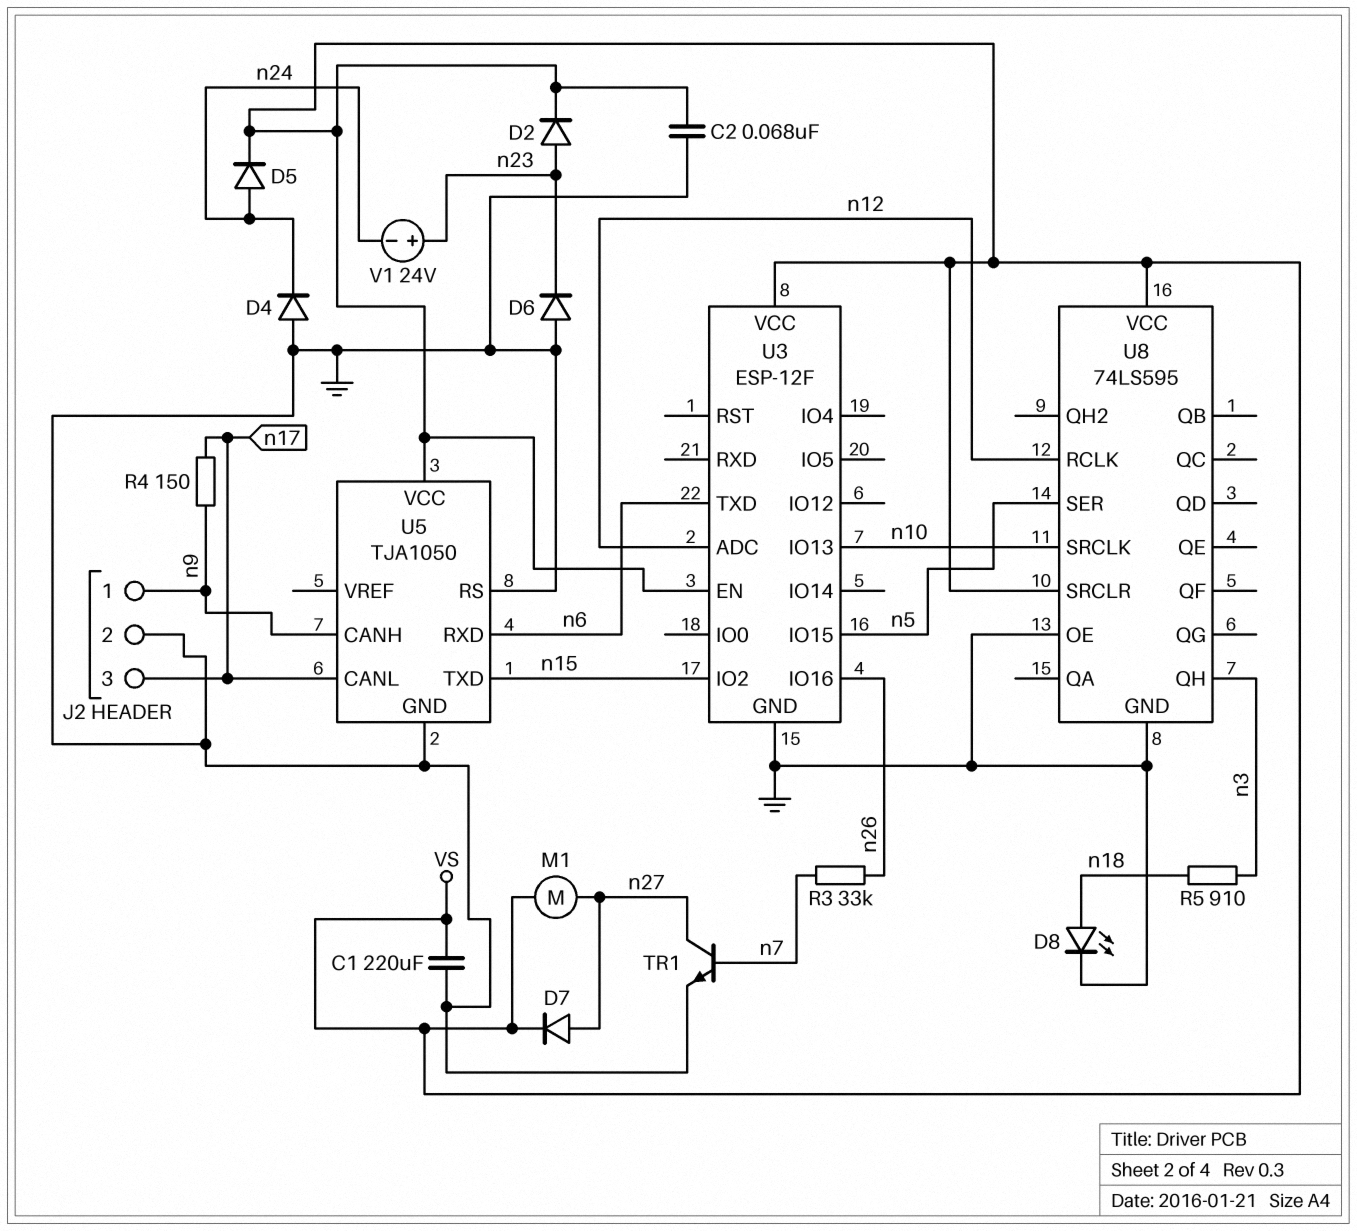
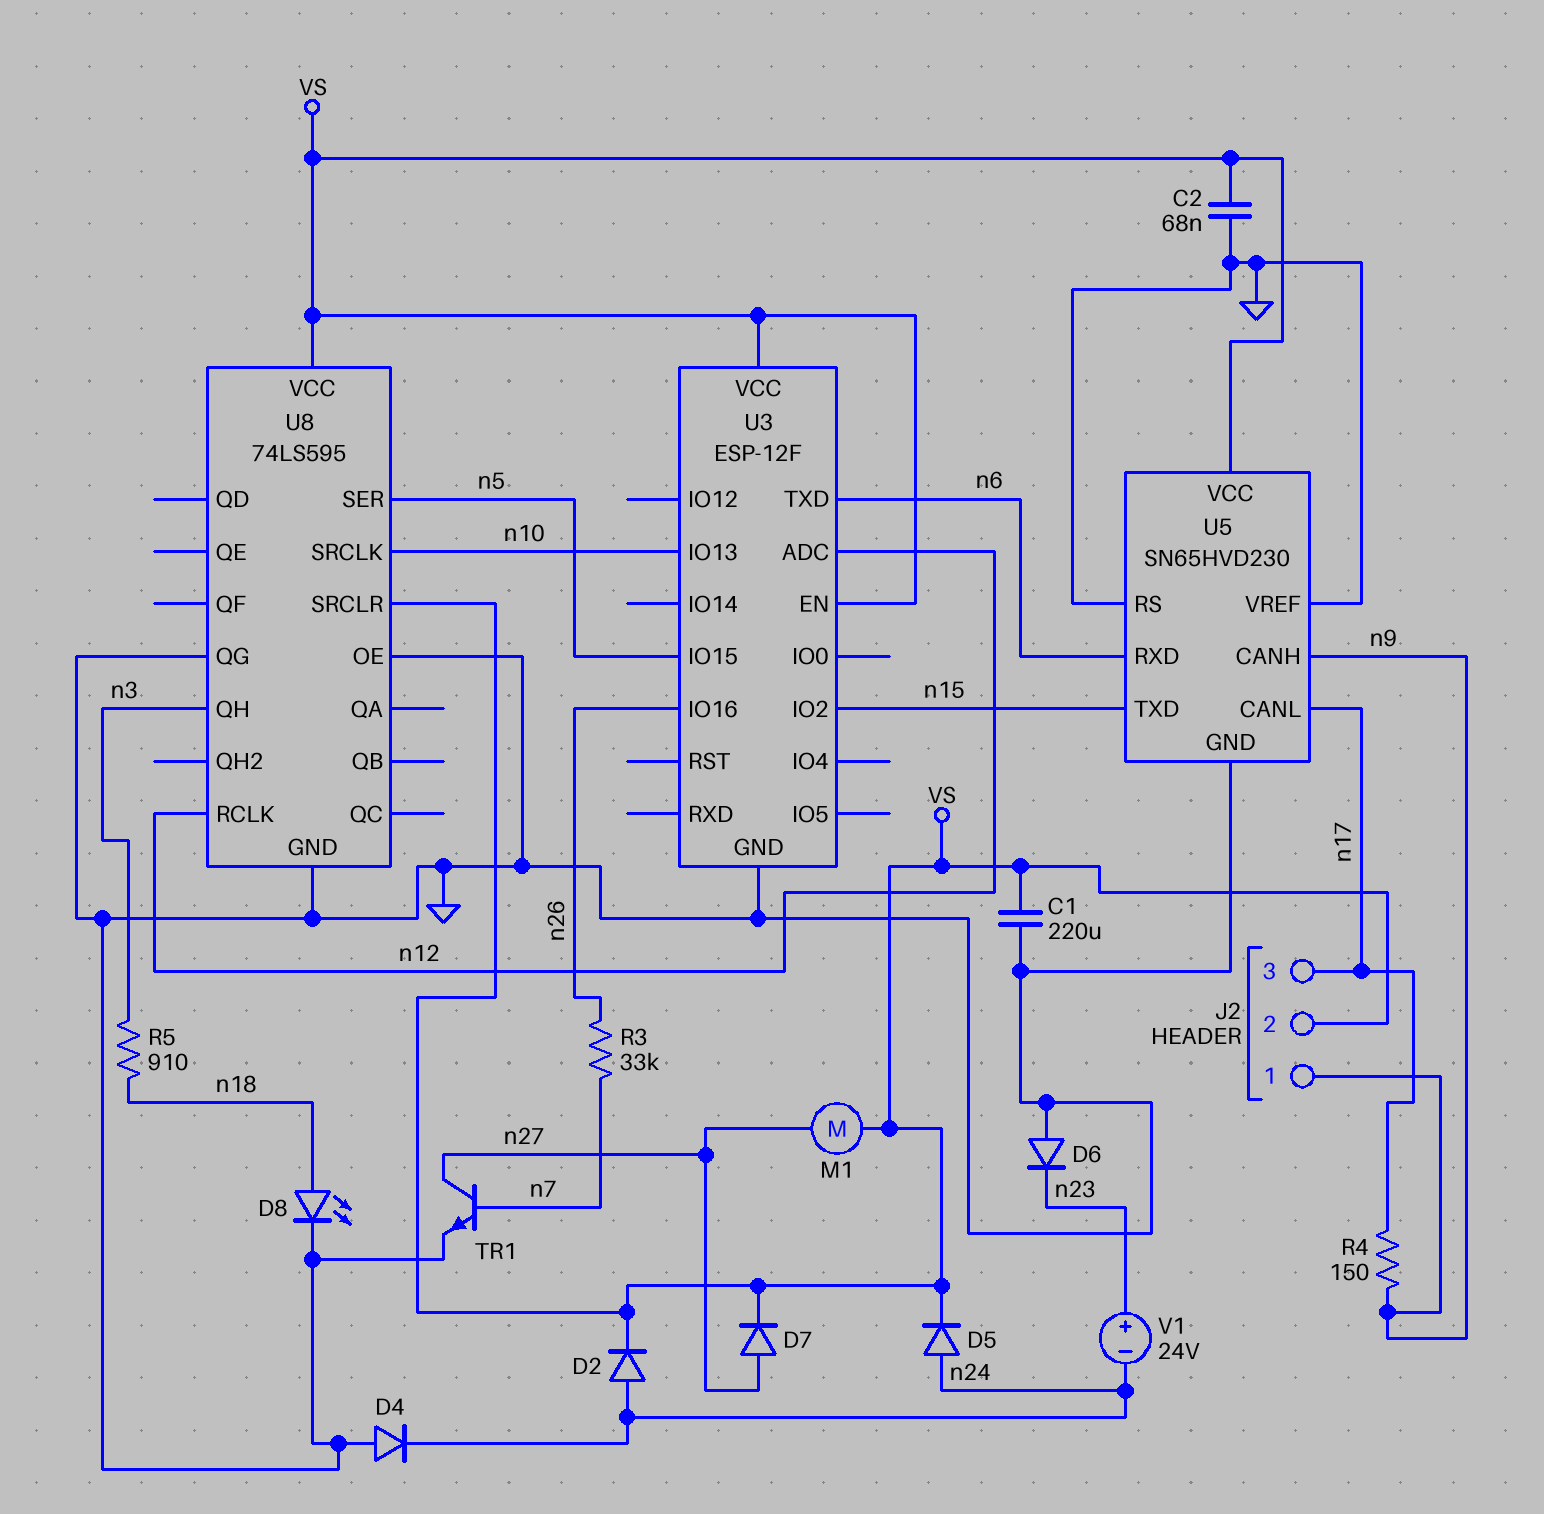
D2: diode (A n23, K VS) -> diode (A n24, K VS)
J2 pin 2: GND -> VS
U5: TJA1050 -> SN65HVD230
U5 pin VREF: none -> GND
U8 pin QG: none -> GND

